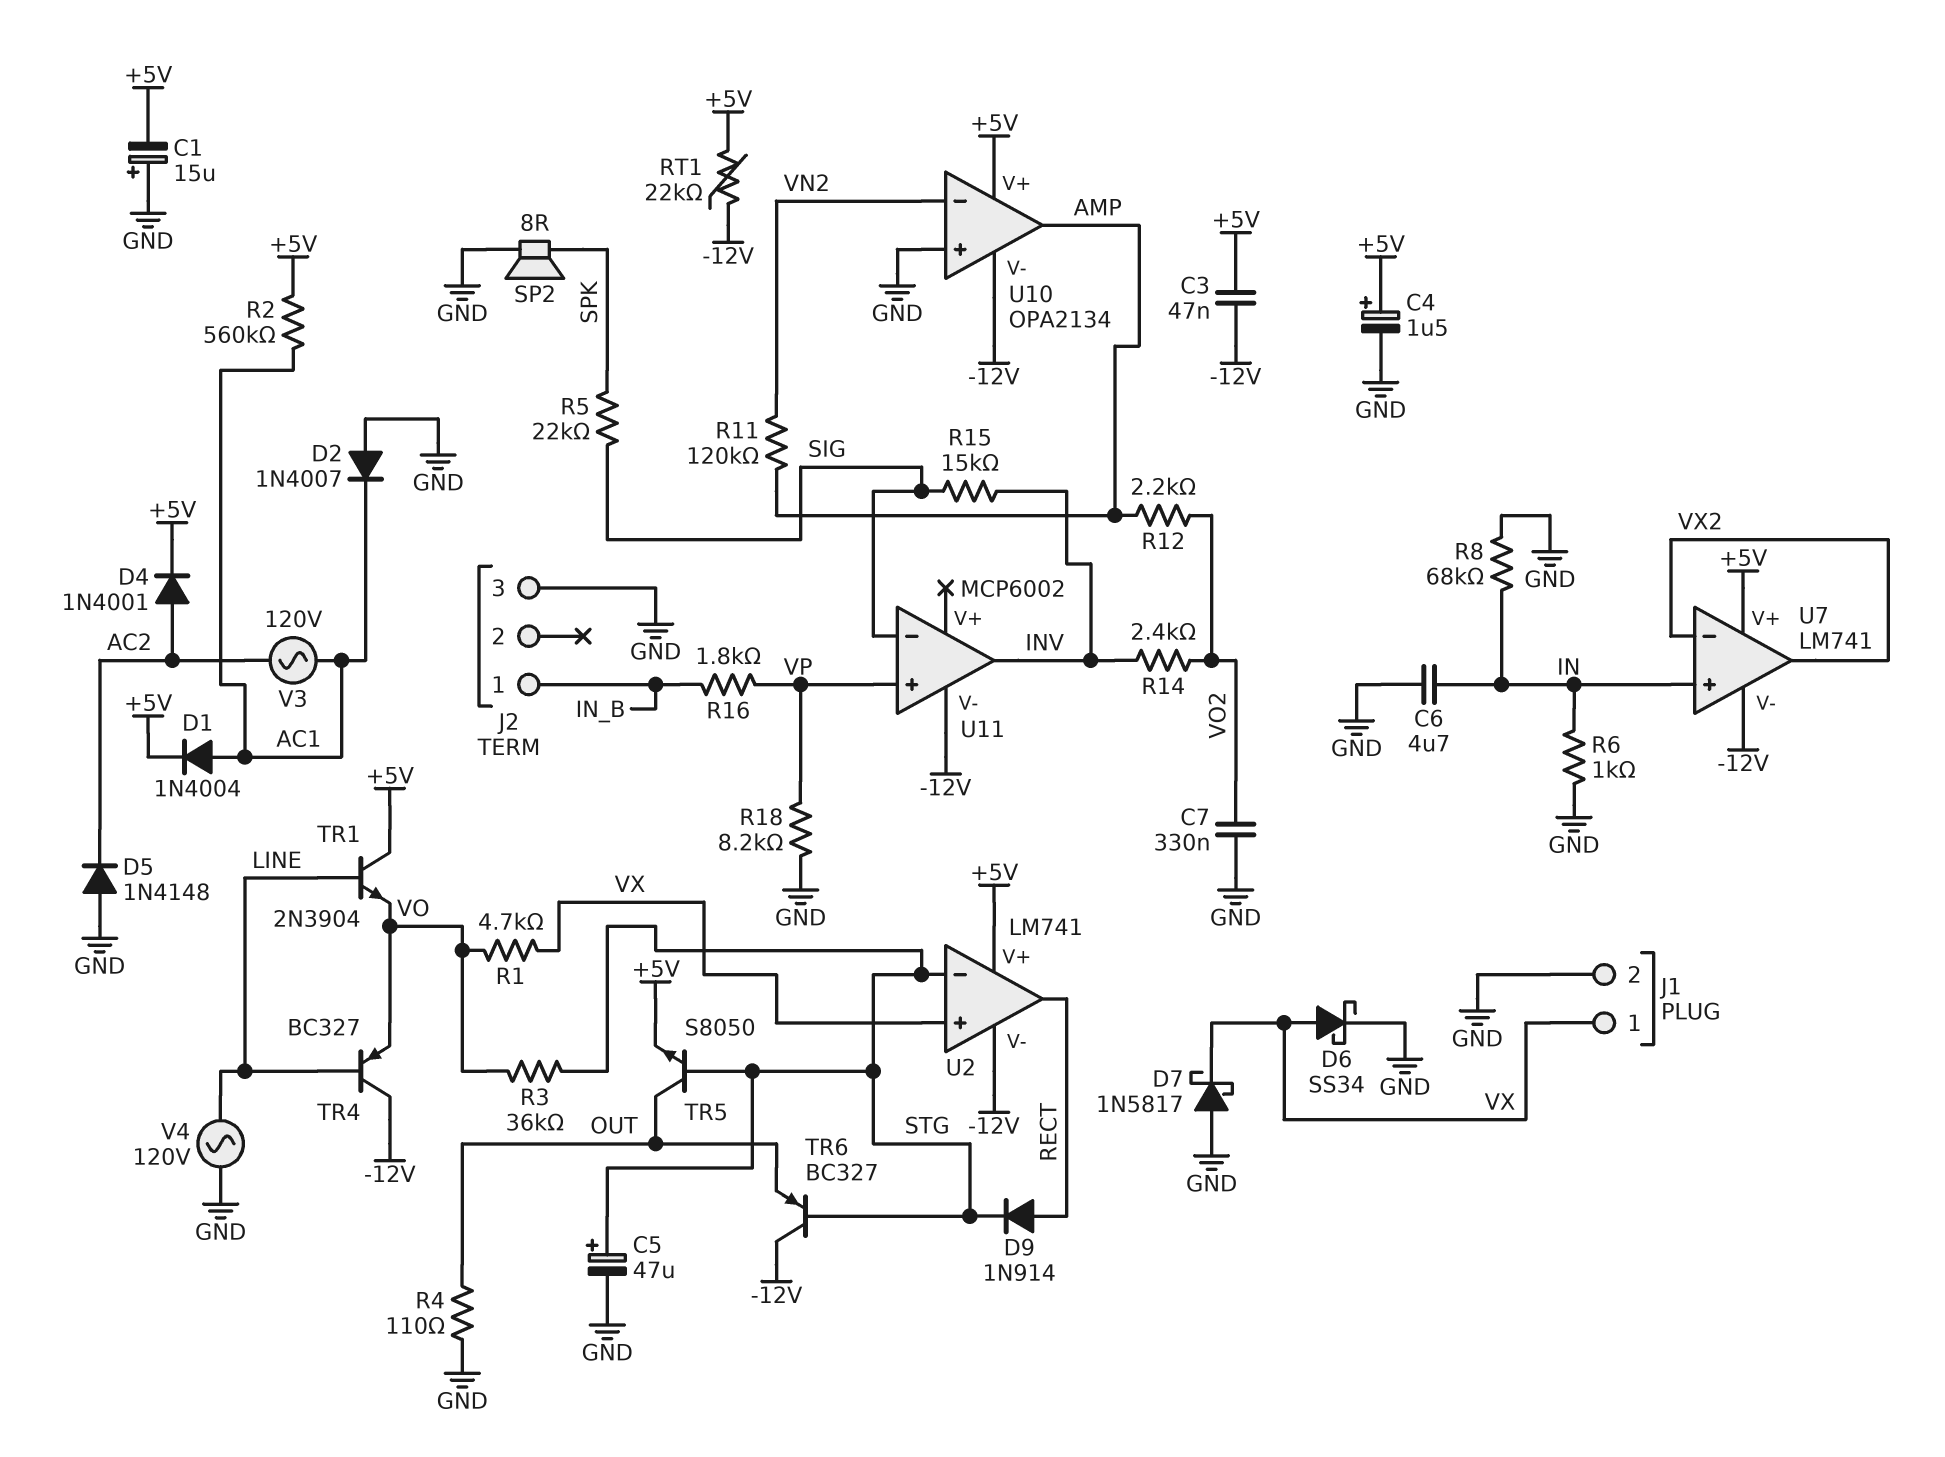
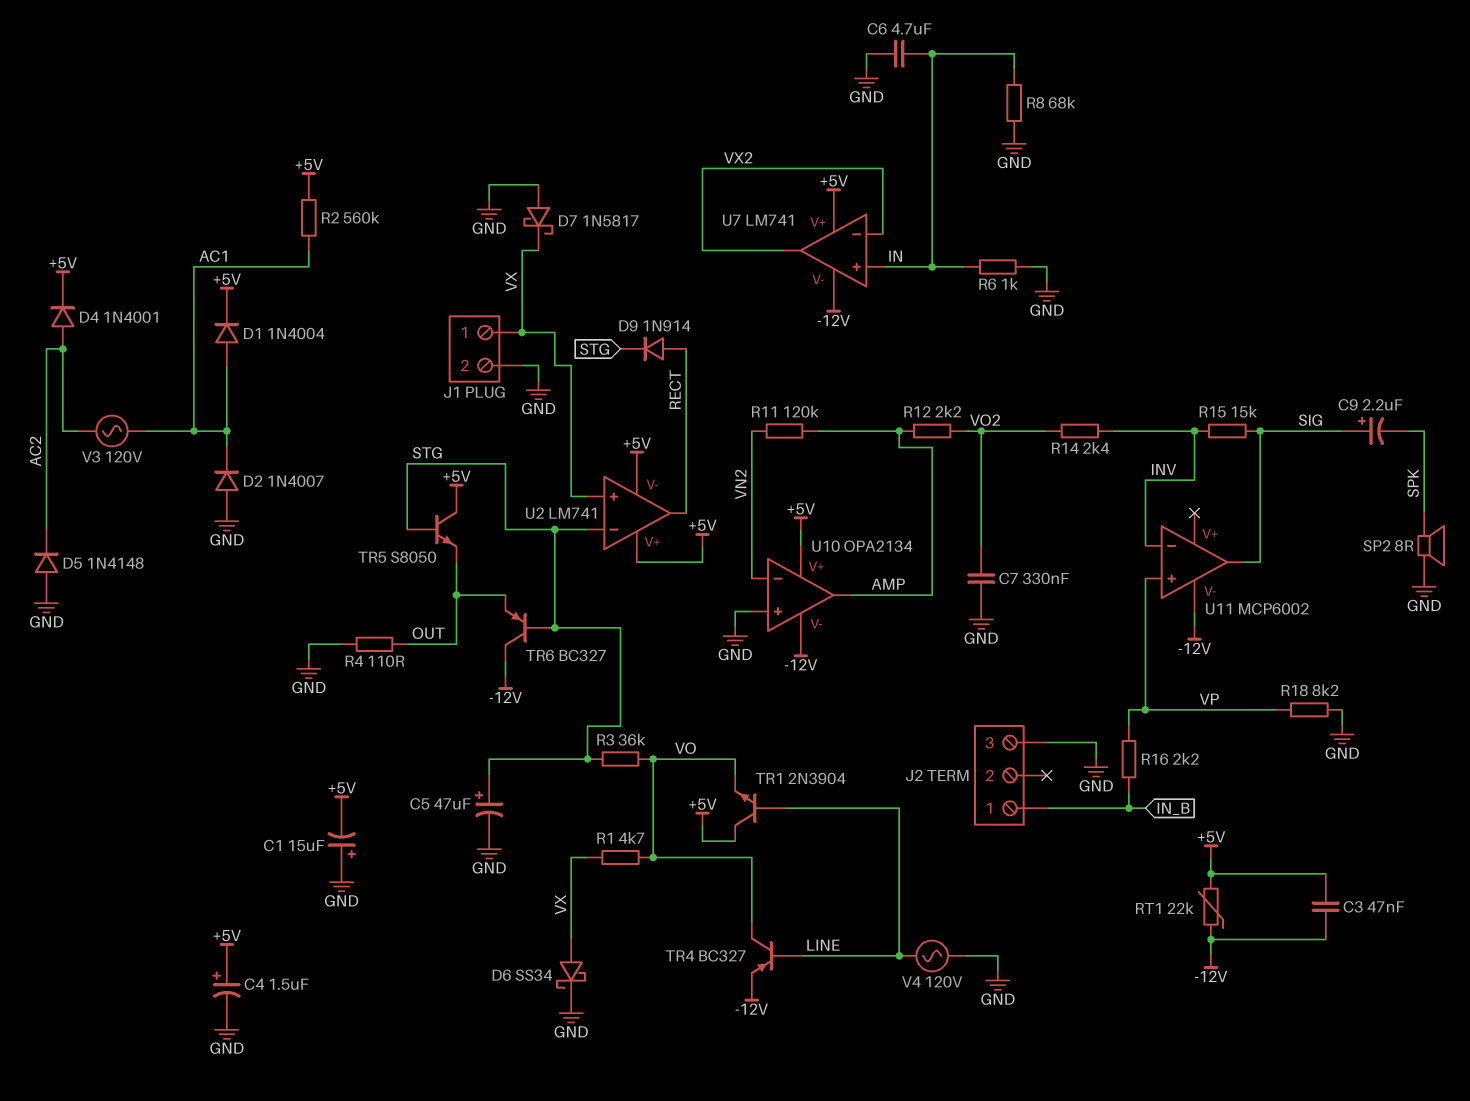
C9: none -> 2.2uF (plus SIG, minus SPK)
R5: 22k (SIG, SPK) -> none
R16: 1.8k (IN_B, VP) -> 2.2k (IN_B, VP)
TR4: PNP BC327 (B LINE, C -12V, E VO) -> PNP BC327 (B LINE, C VO, E -12V)
TR5: NPN S8050 (B STG, C OUT, E +5V) -> NPN S8050 (B STG, C +5V, E OUT)
U2 pin V-: -12V -> +5V
U11 pin in-: SIG -> INV
U11 pin out: INV -> SIG

